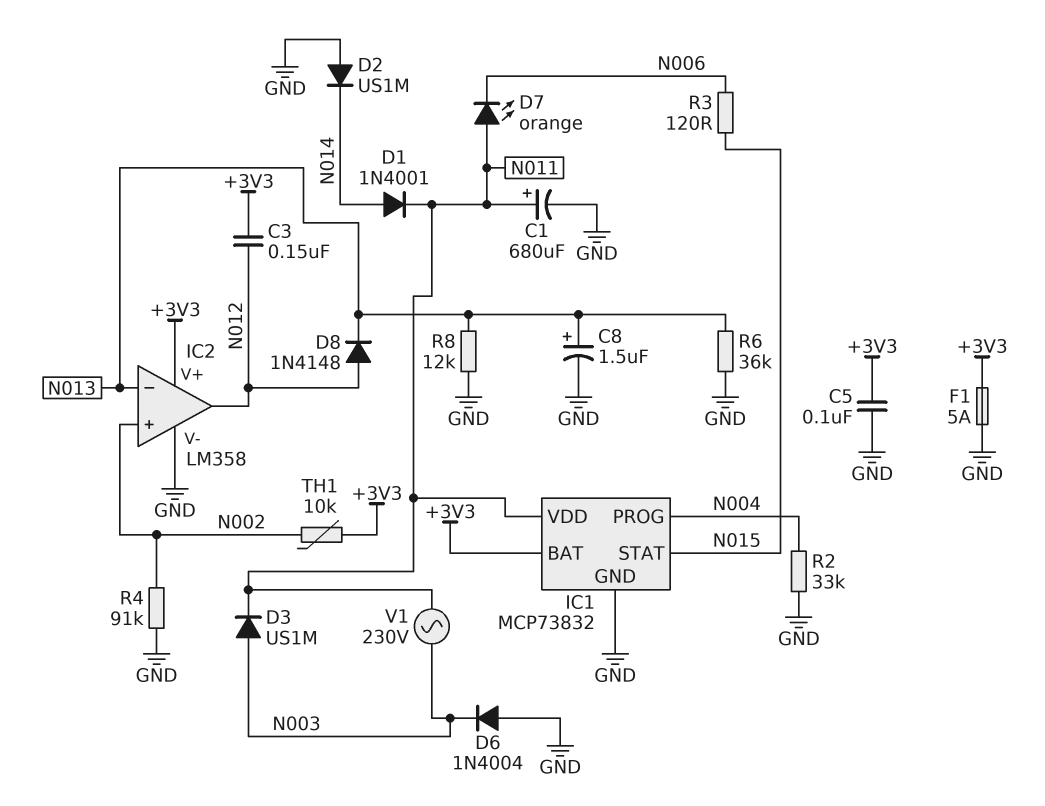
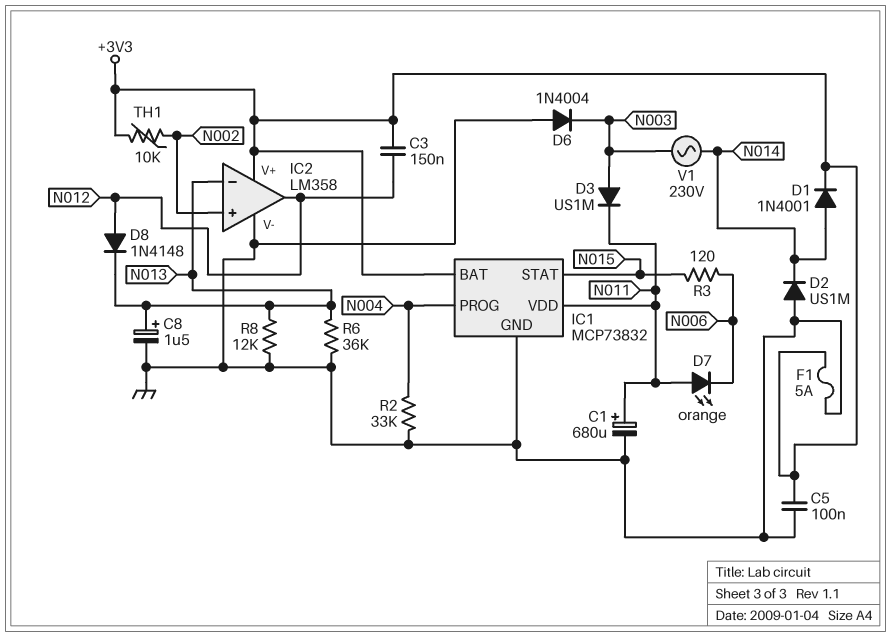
D1: diode 1N4001 (A N014, K N011) -> diode 1N4001 (A N014, K +3V3)
R4: 91k (GND, N002) -> none
V1: AC 230V (N003, N011) -> AC 230V (N003, N014)

